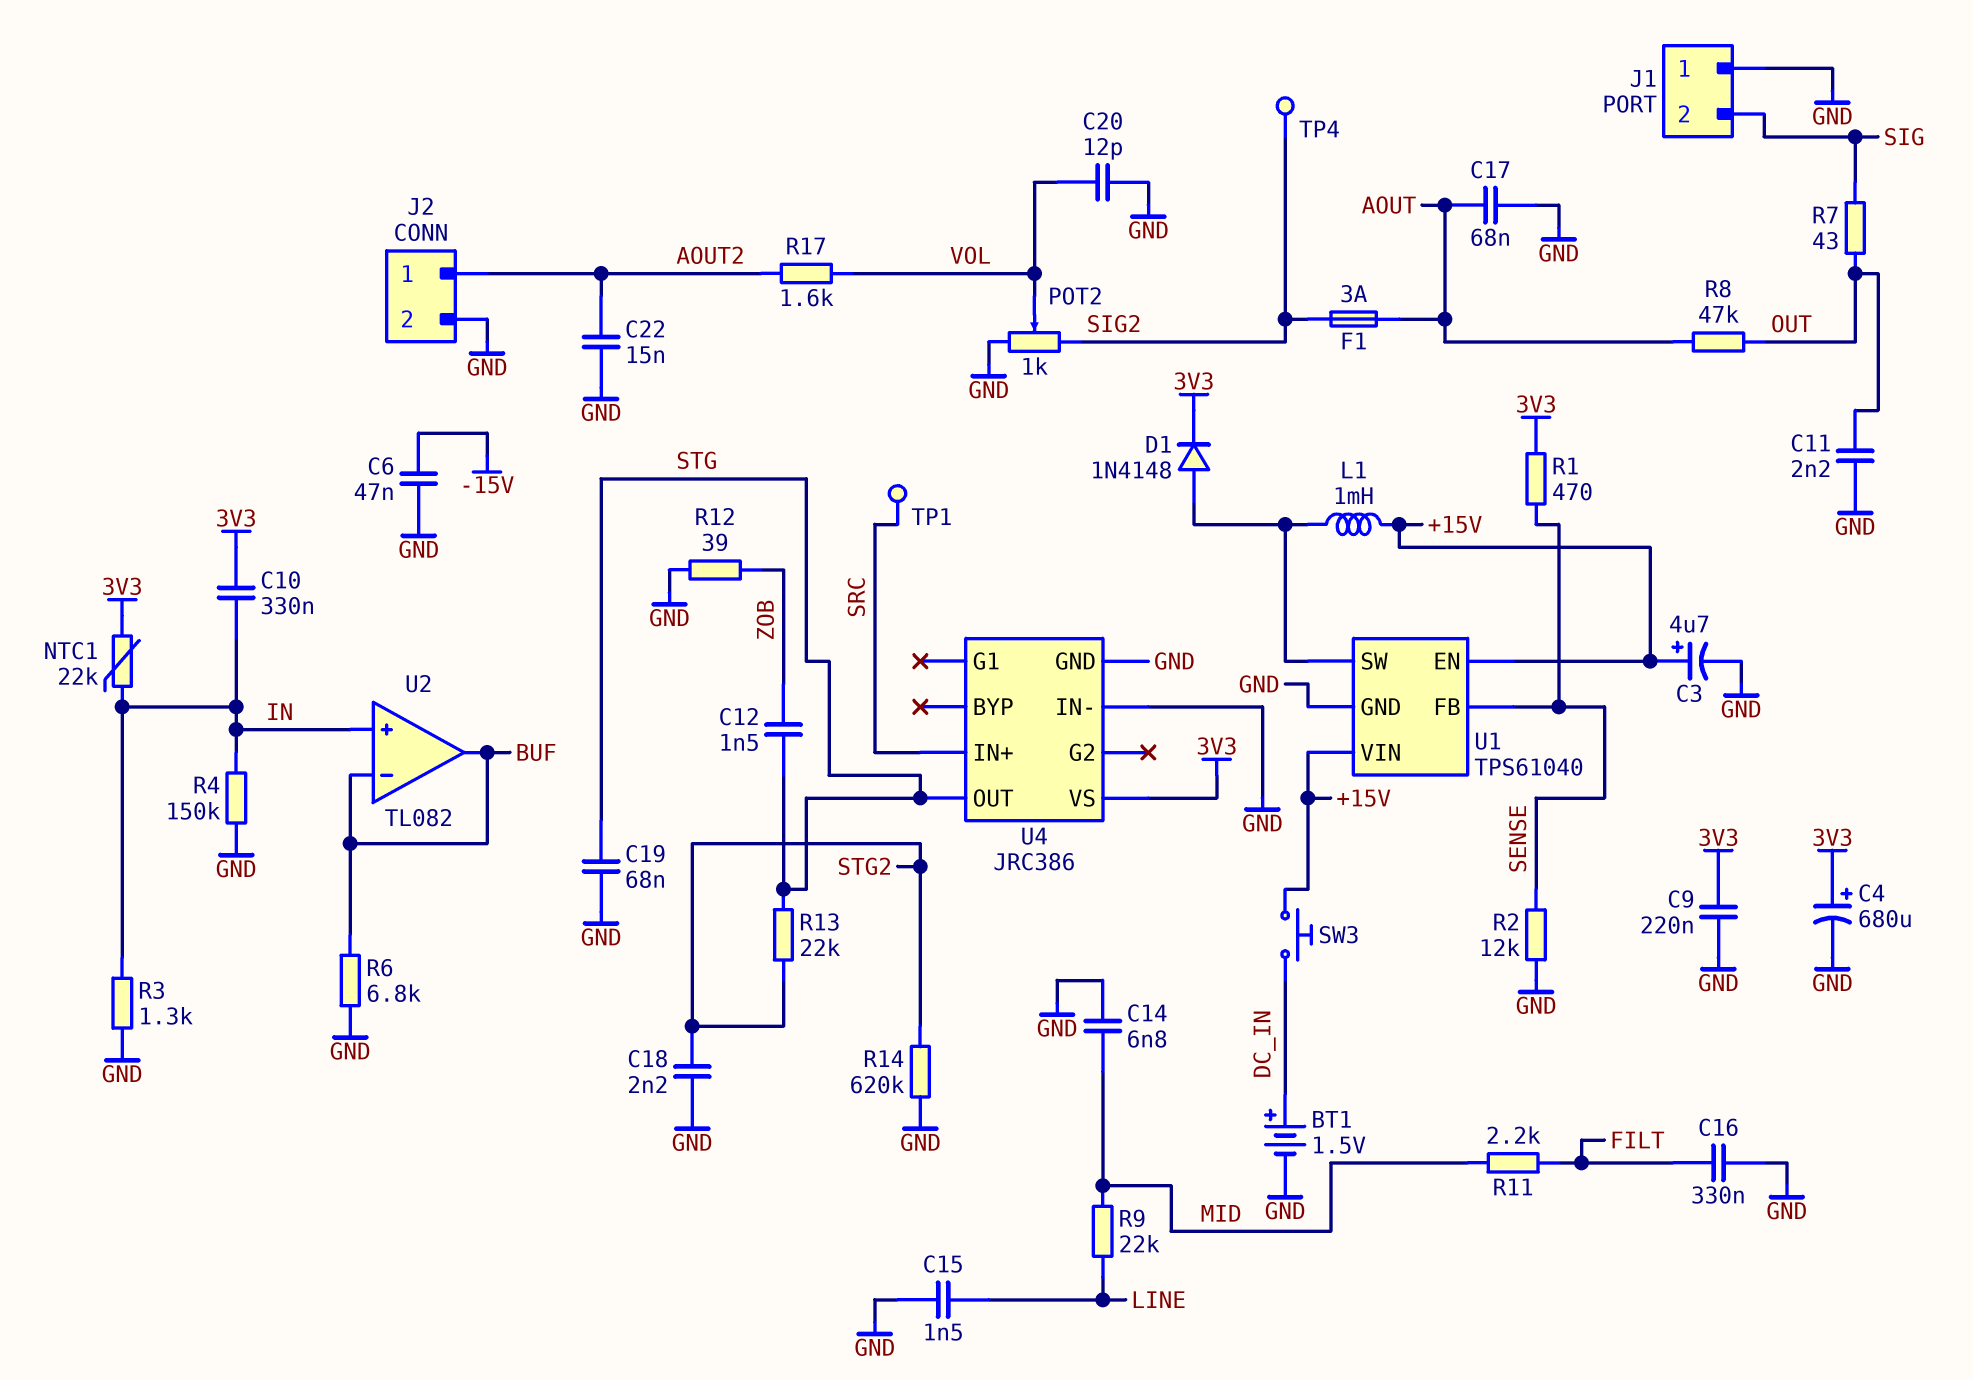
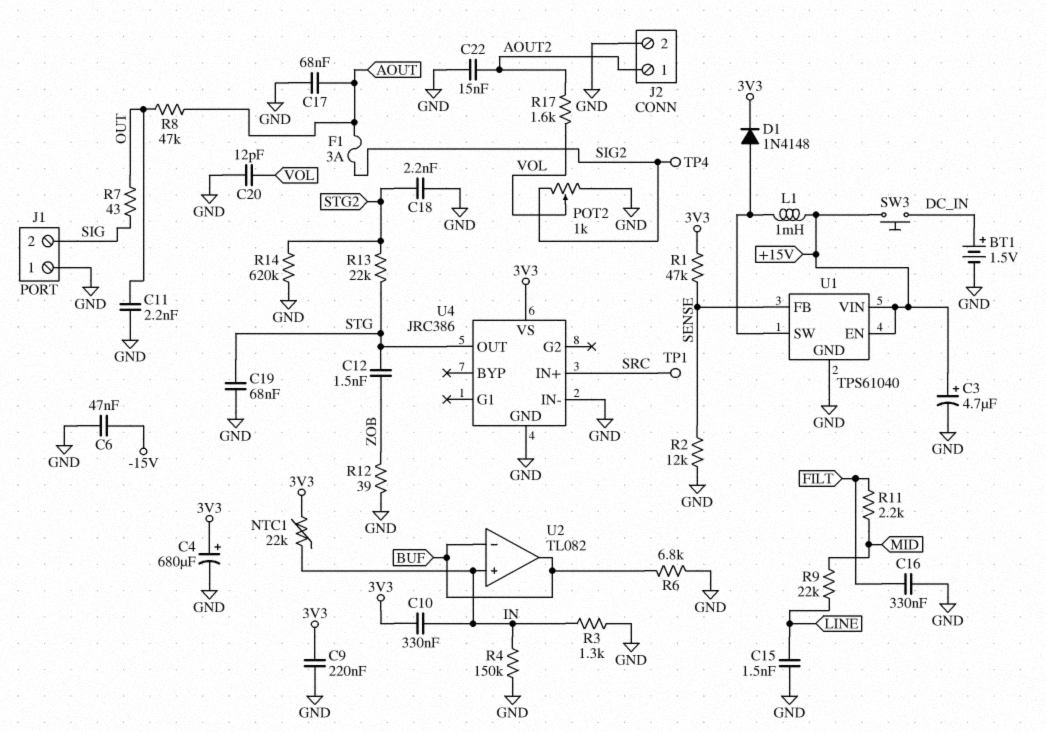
C14: 6.8nF (GND, MID) -> none
R1: 470 (3V3, SENSE) -> 47k (3V3, SENSE)

